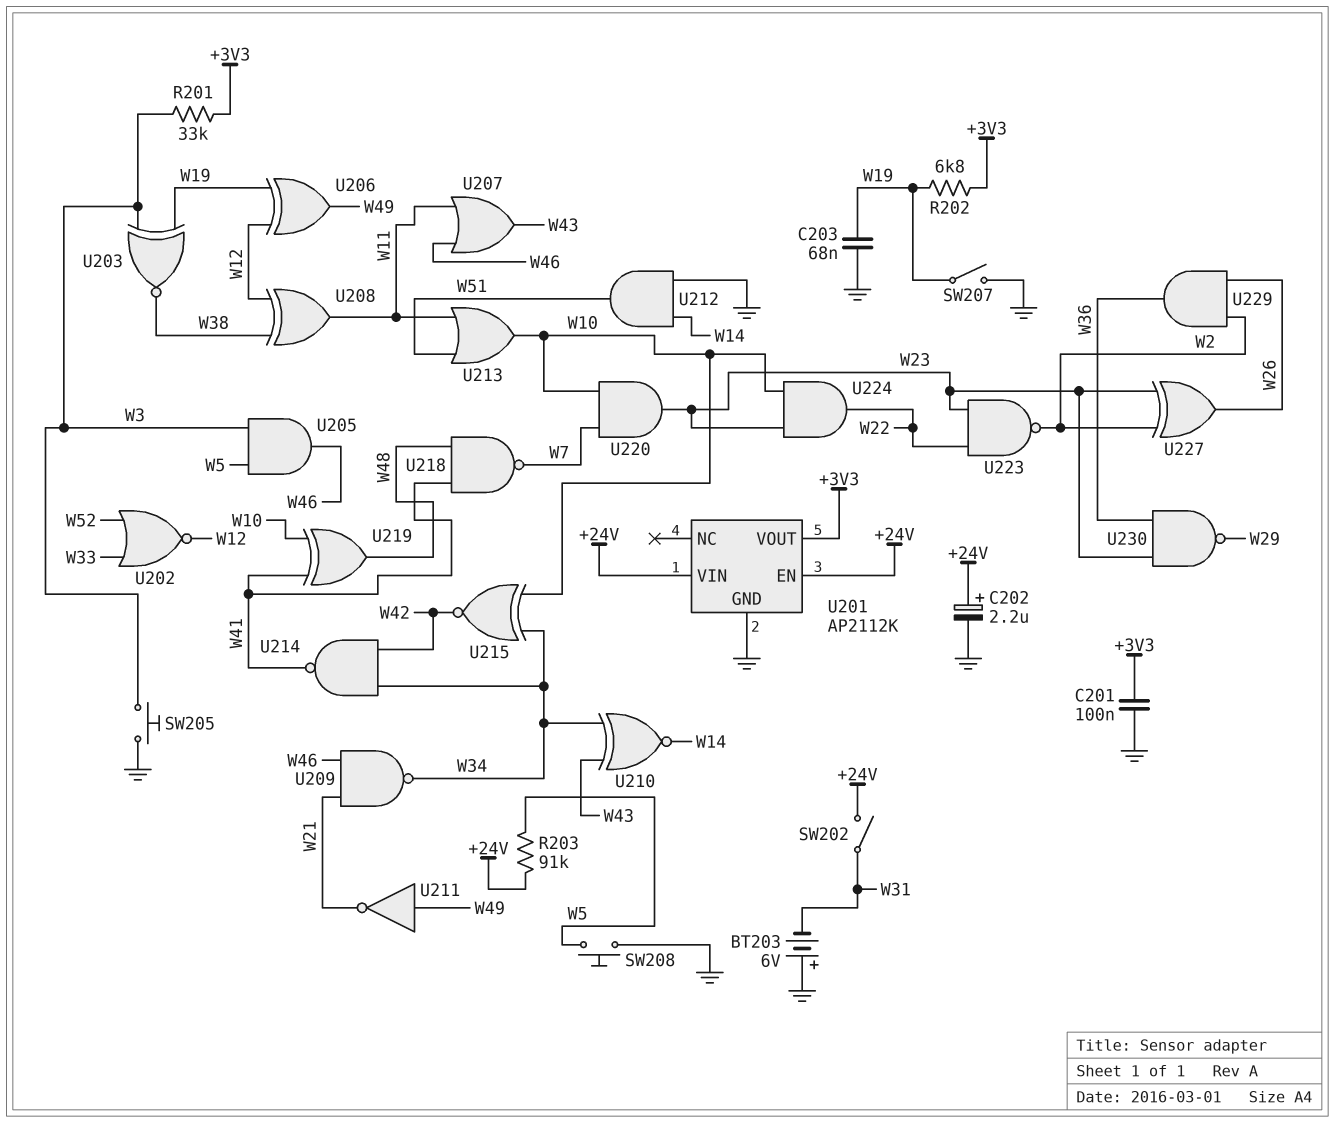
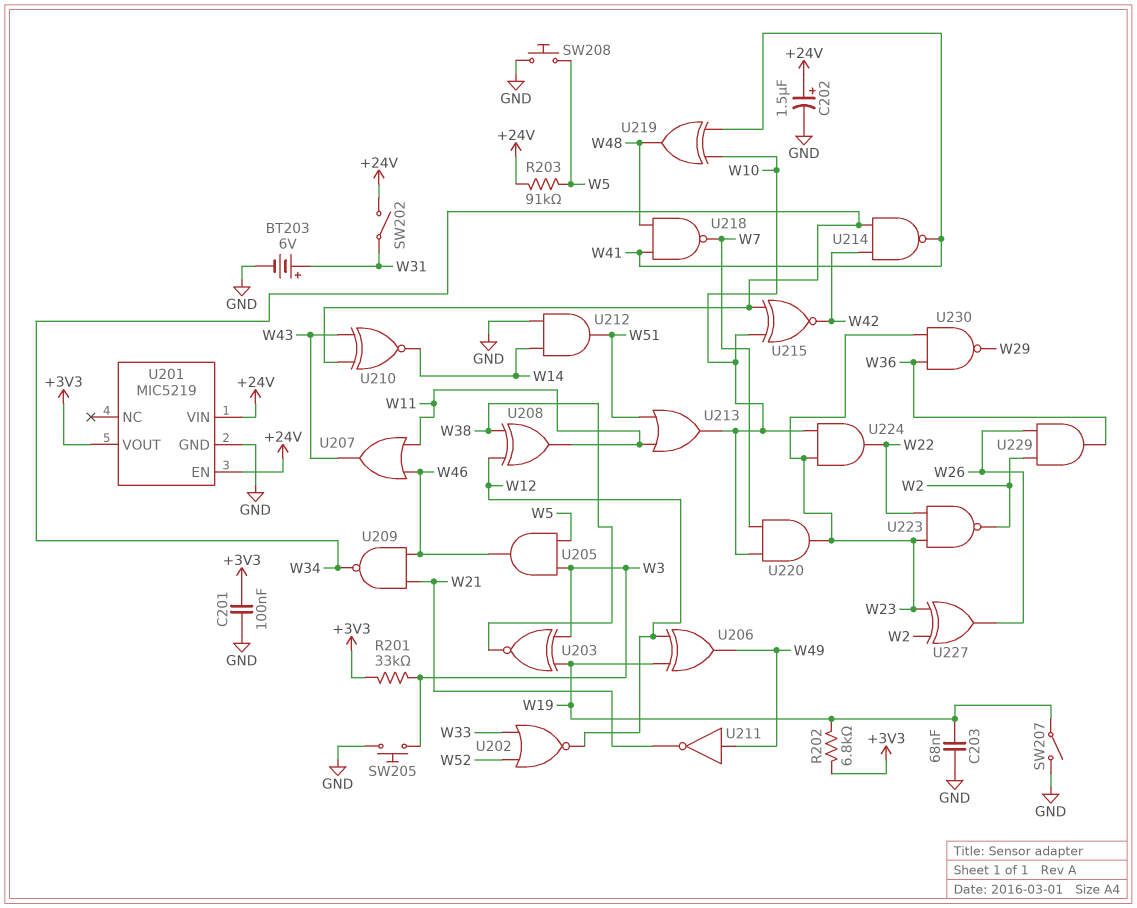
BT203: 6V (plus GND, minus W31) -> 6V (plus W31, minus GND)
C202: 2.2uF (plus +24V, minus GND) -> 1.5uF (plus +24V, minus GND)
U201: AP2112K -> MIC5219

